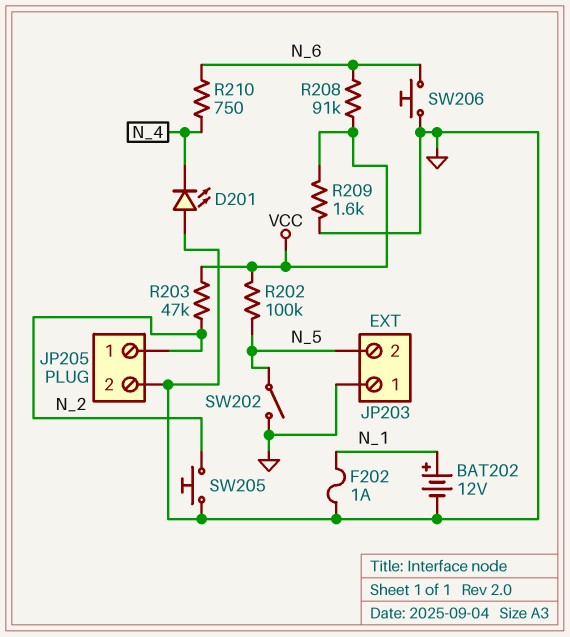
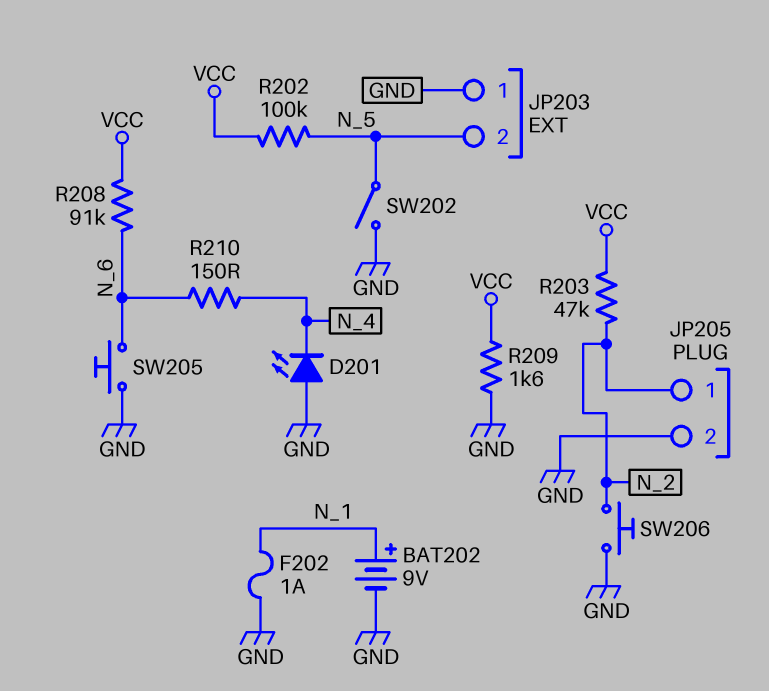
BAT202: 12V (plus N_1, minus GND) -> 9V (plus N_1, minus GND)
R210: 750 (N_4, N_6) -> 150 (N_4, N_6)
SW205: button (GND, N_2) -> button (GND, N_6)
SW206: button (GND, N_6) -> button (GND, N_2)

